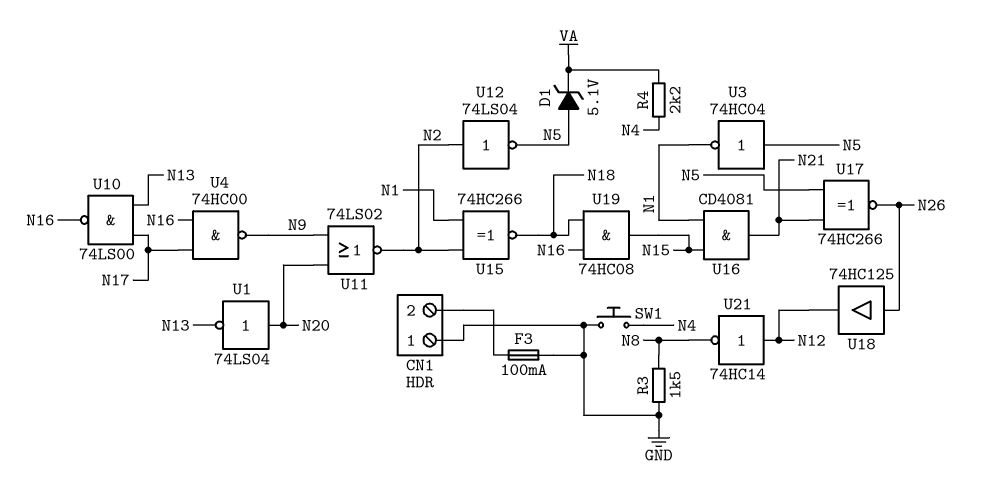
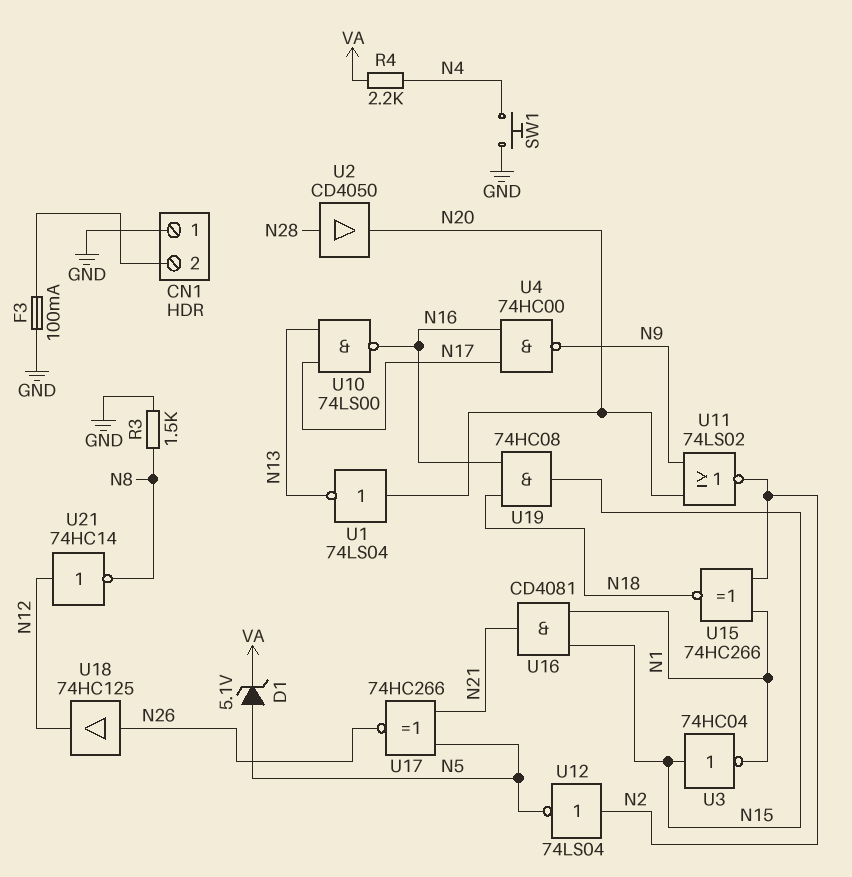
U2: none -> buffer CD4050 (in N28, out N20)
U3: NOT 74HC04 (in N5, out N1) -> NOT 74HC04 (in N15, out N1)

